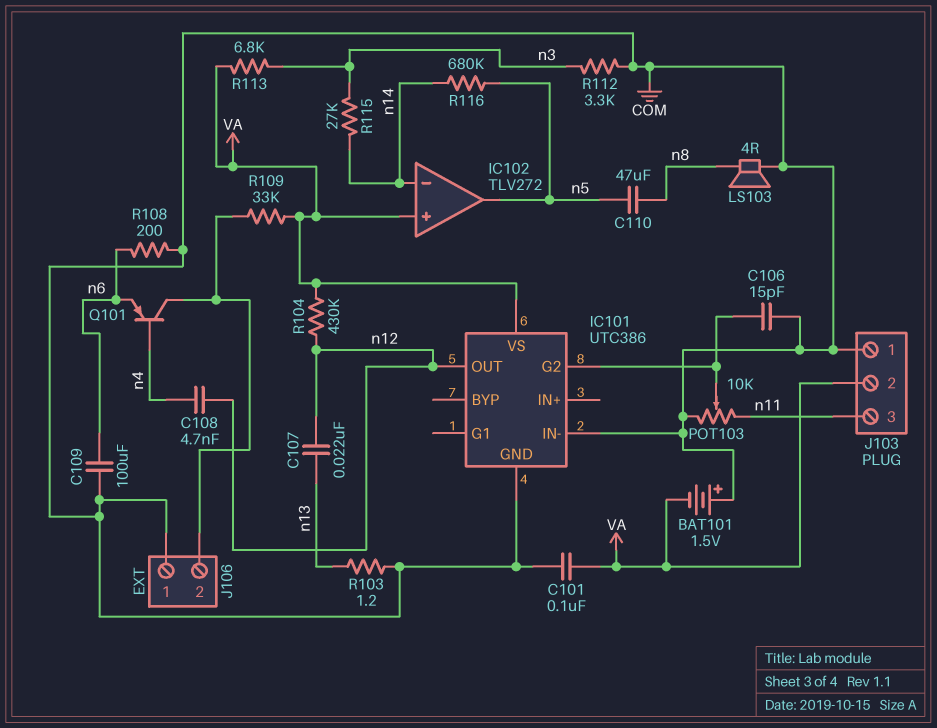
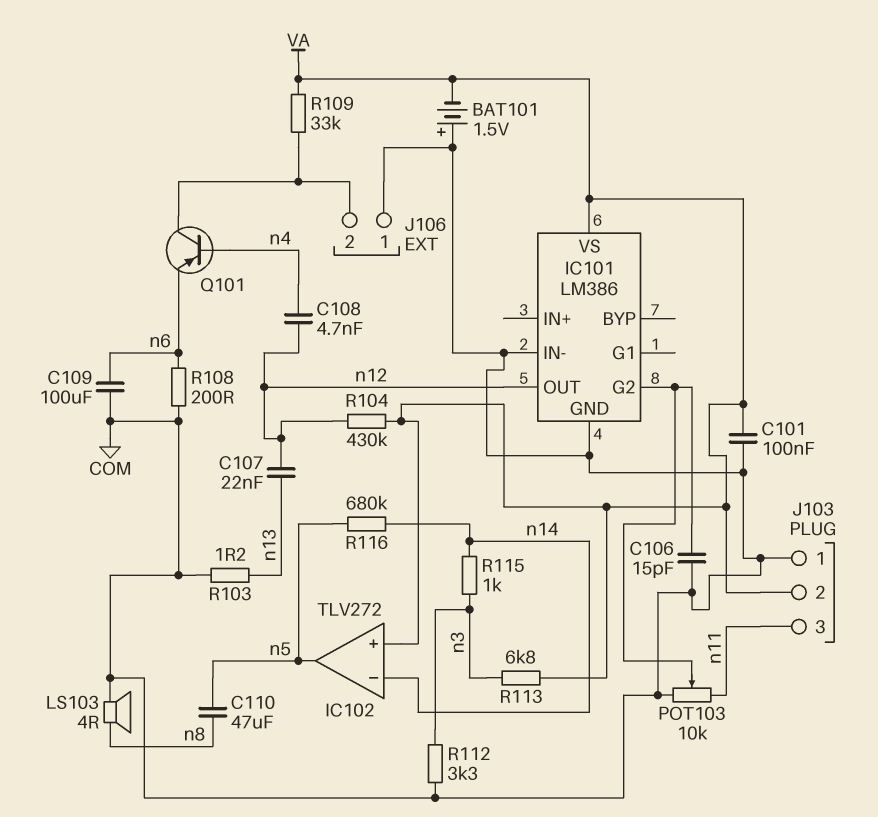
IC101: UTC386 -> LM386
R115: 27k (n3, n14) -> 1k (n3, n14)

